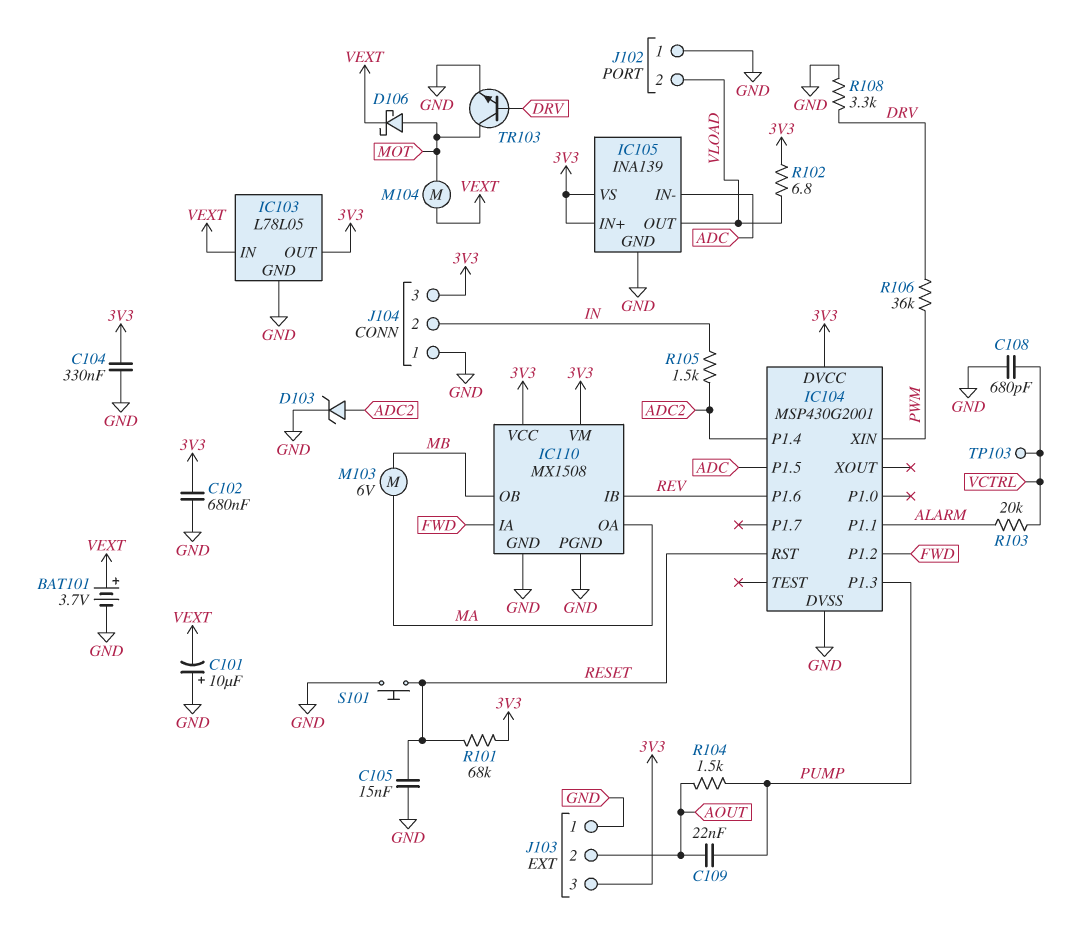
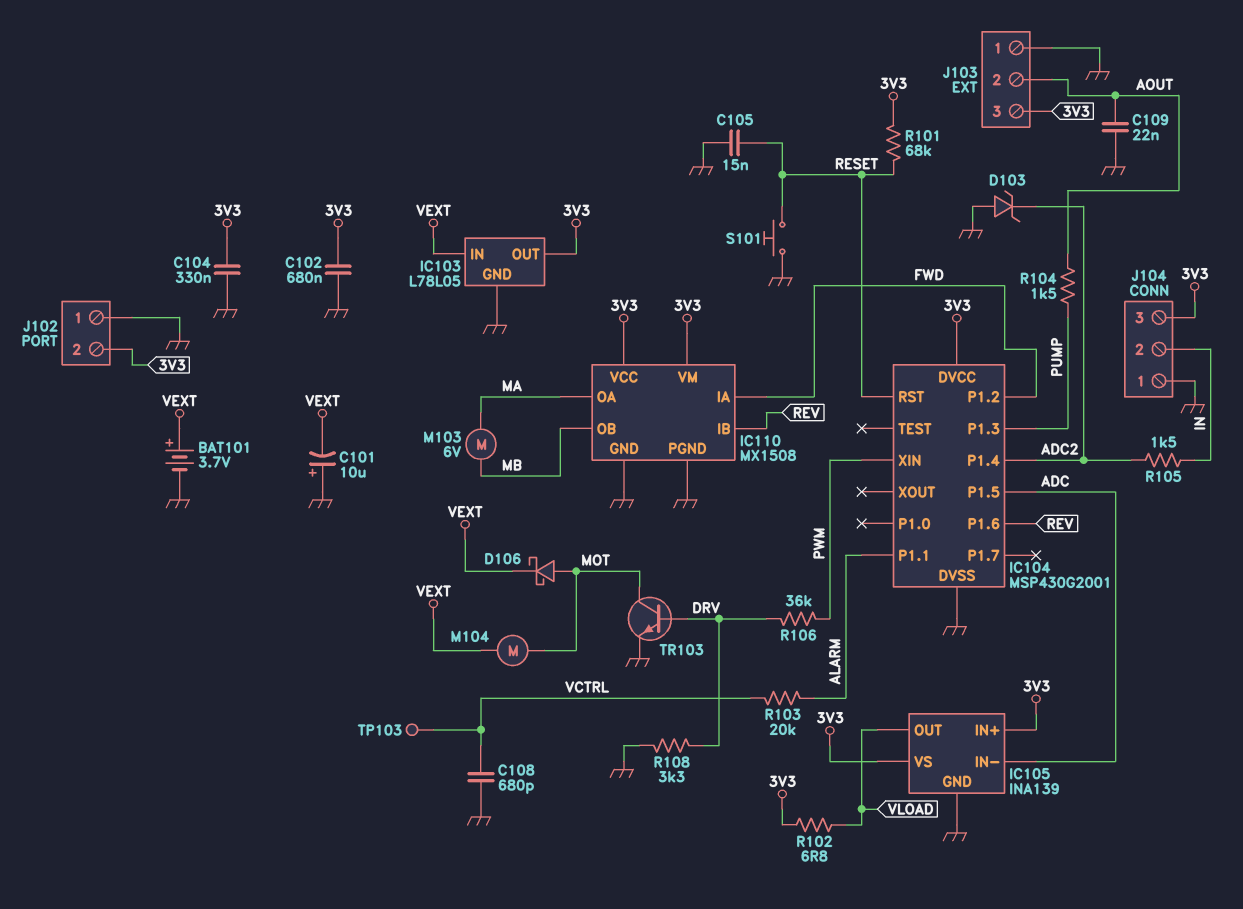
C109: 22nF (AOUT, PUMP) -> 22nF (AOUT, GND)
D103: zener (A ADC2, K GND) -> zener (A GND, K ADC2)
J102 pin 2: VLOAD -> 3V3

